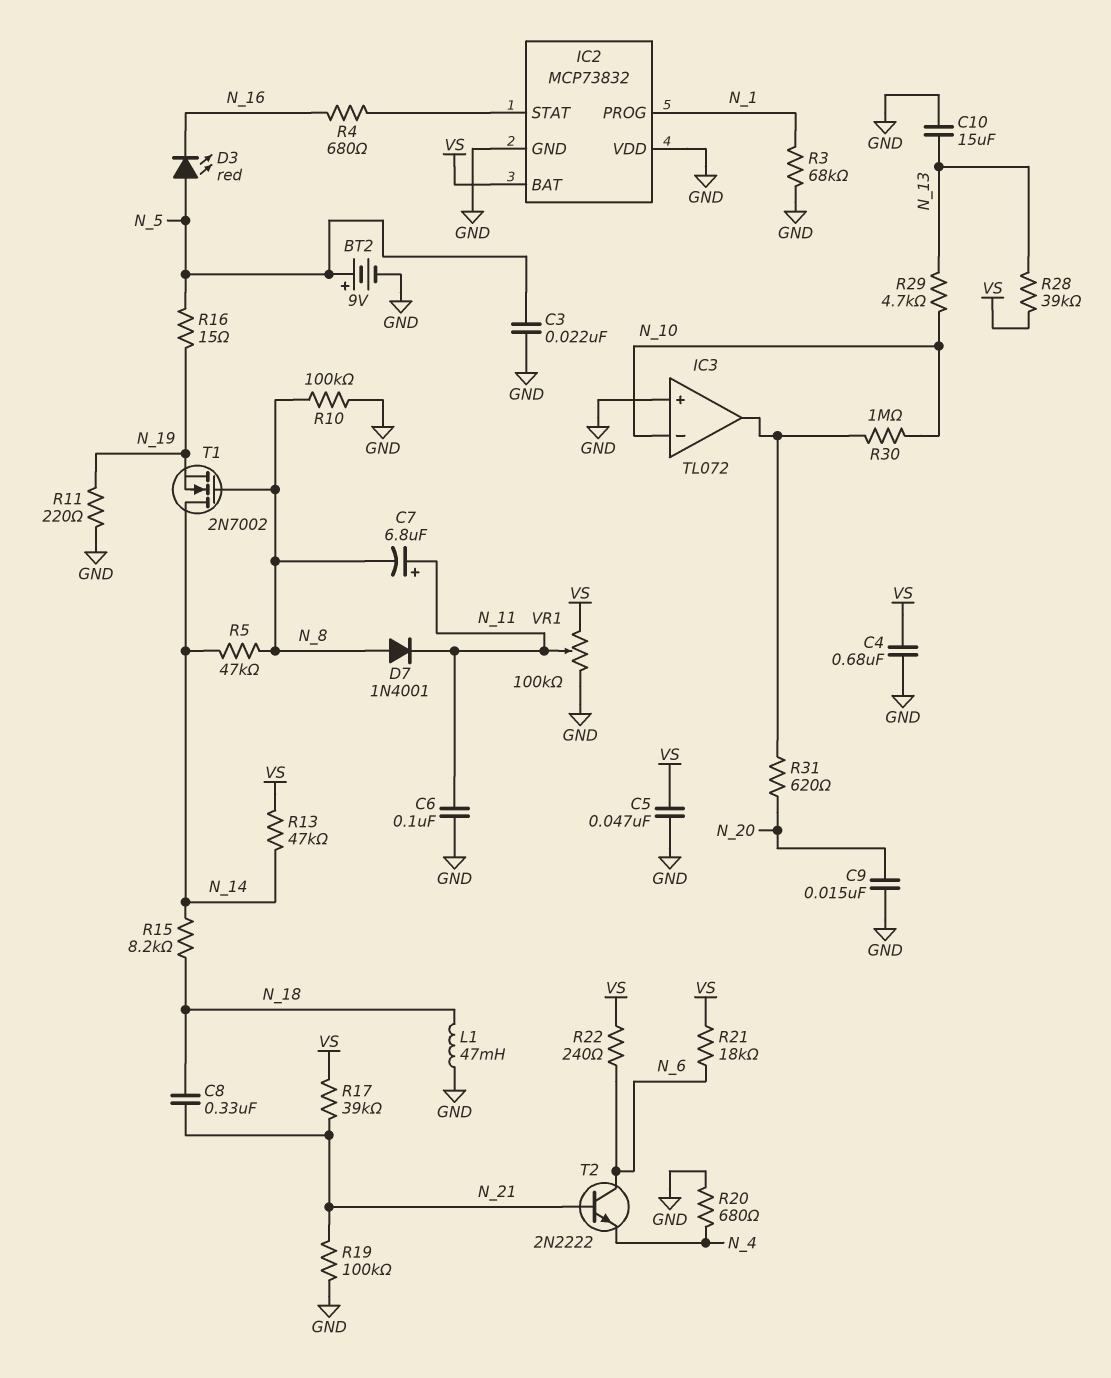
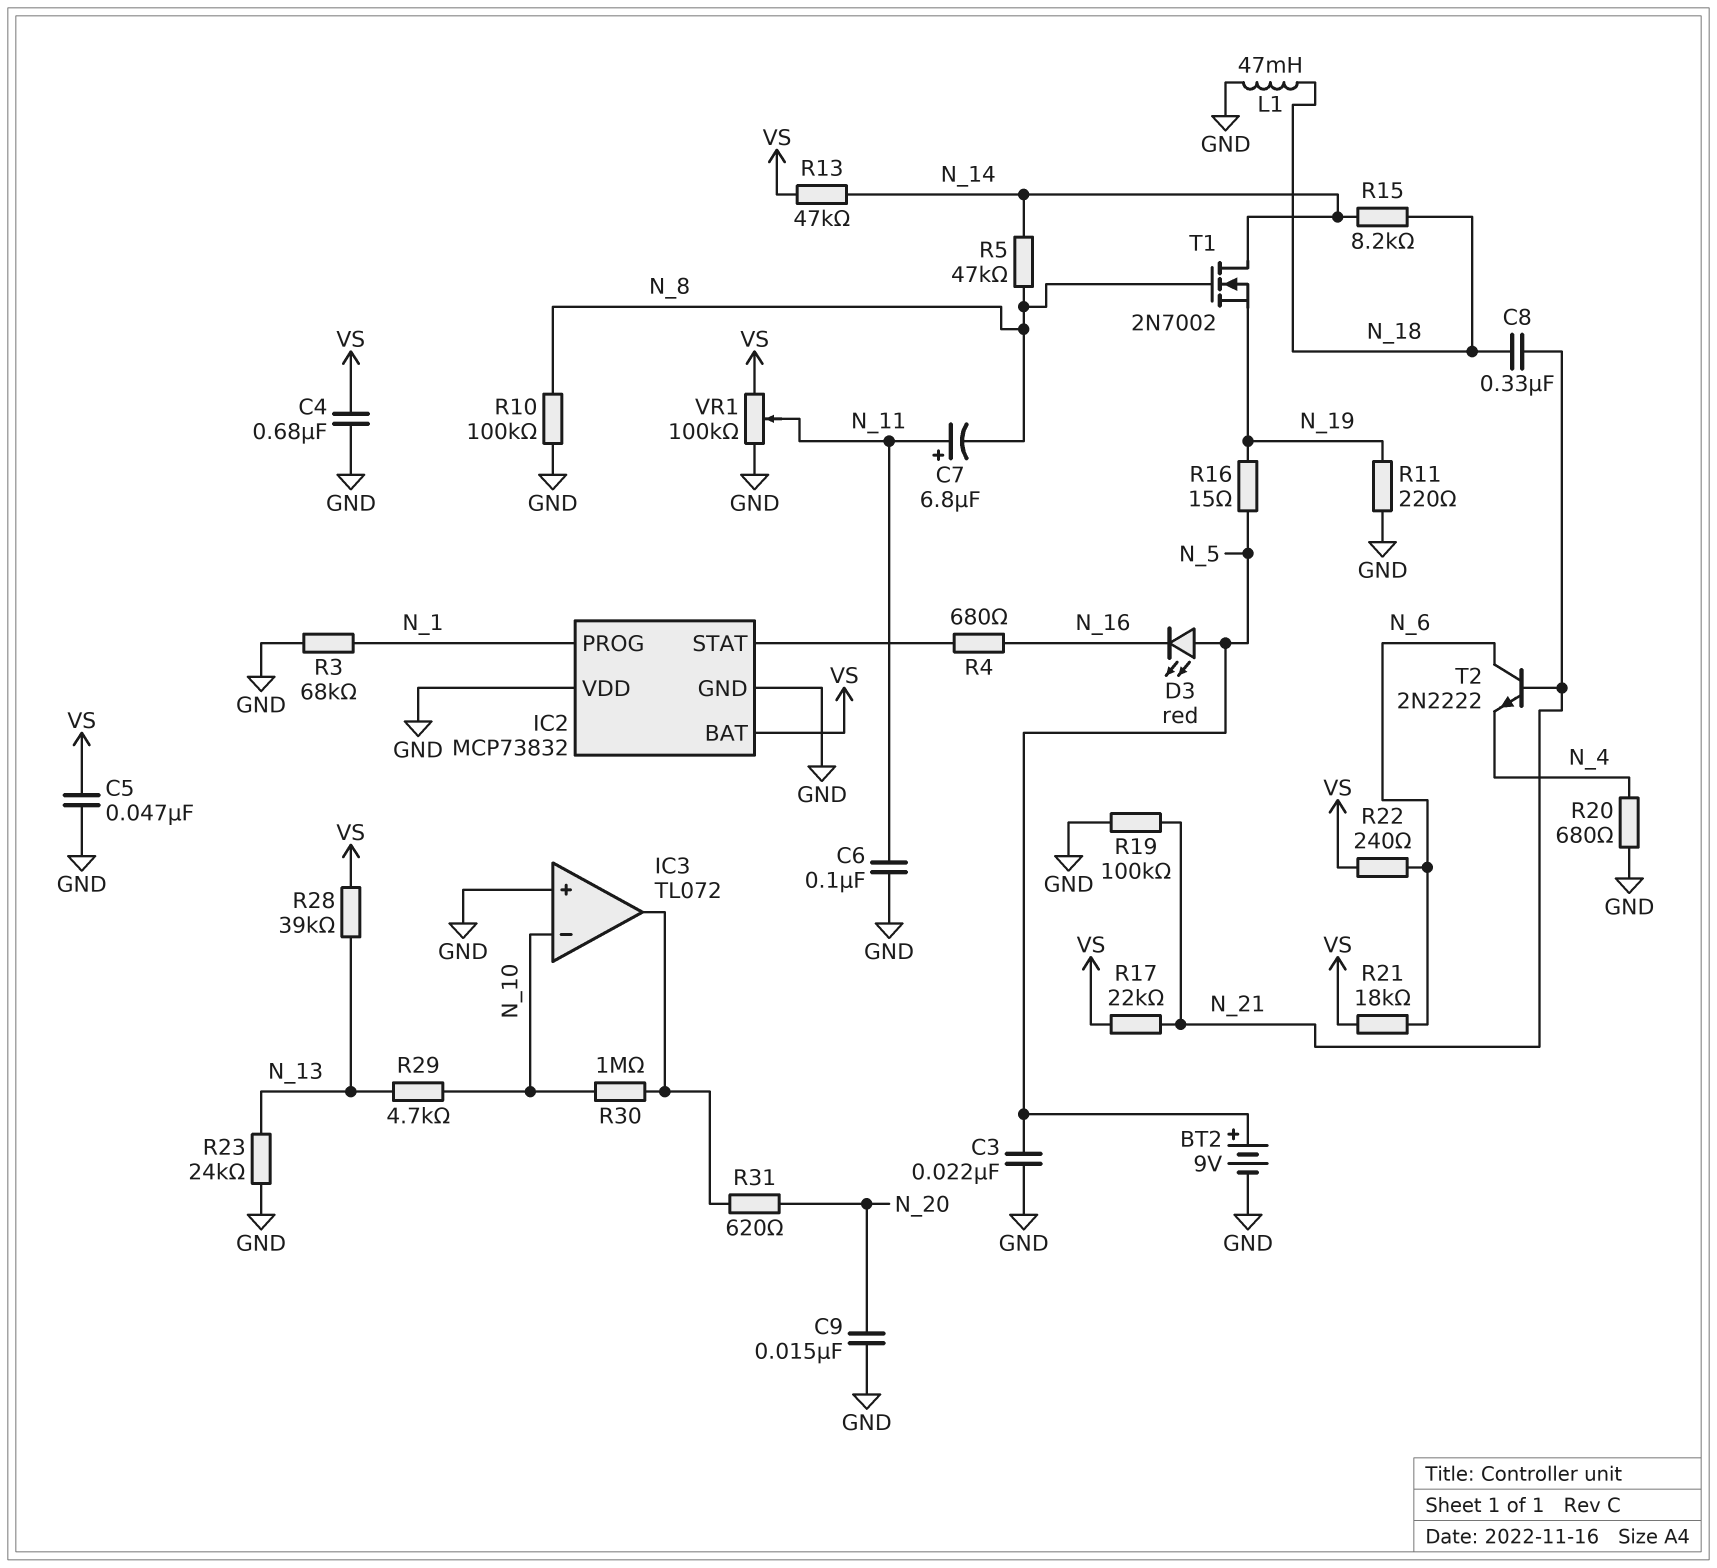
C10: 15uF (GND, N_13) -> none
D7: diode 1N4001 (A N_8, K N_11) -> none
R17: 39k (N_21, VS) -> 22k (N_21, VS)
R23: none -> 24k (GND, N_13)

